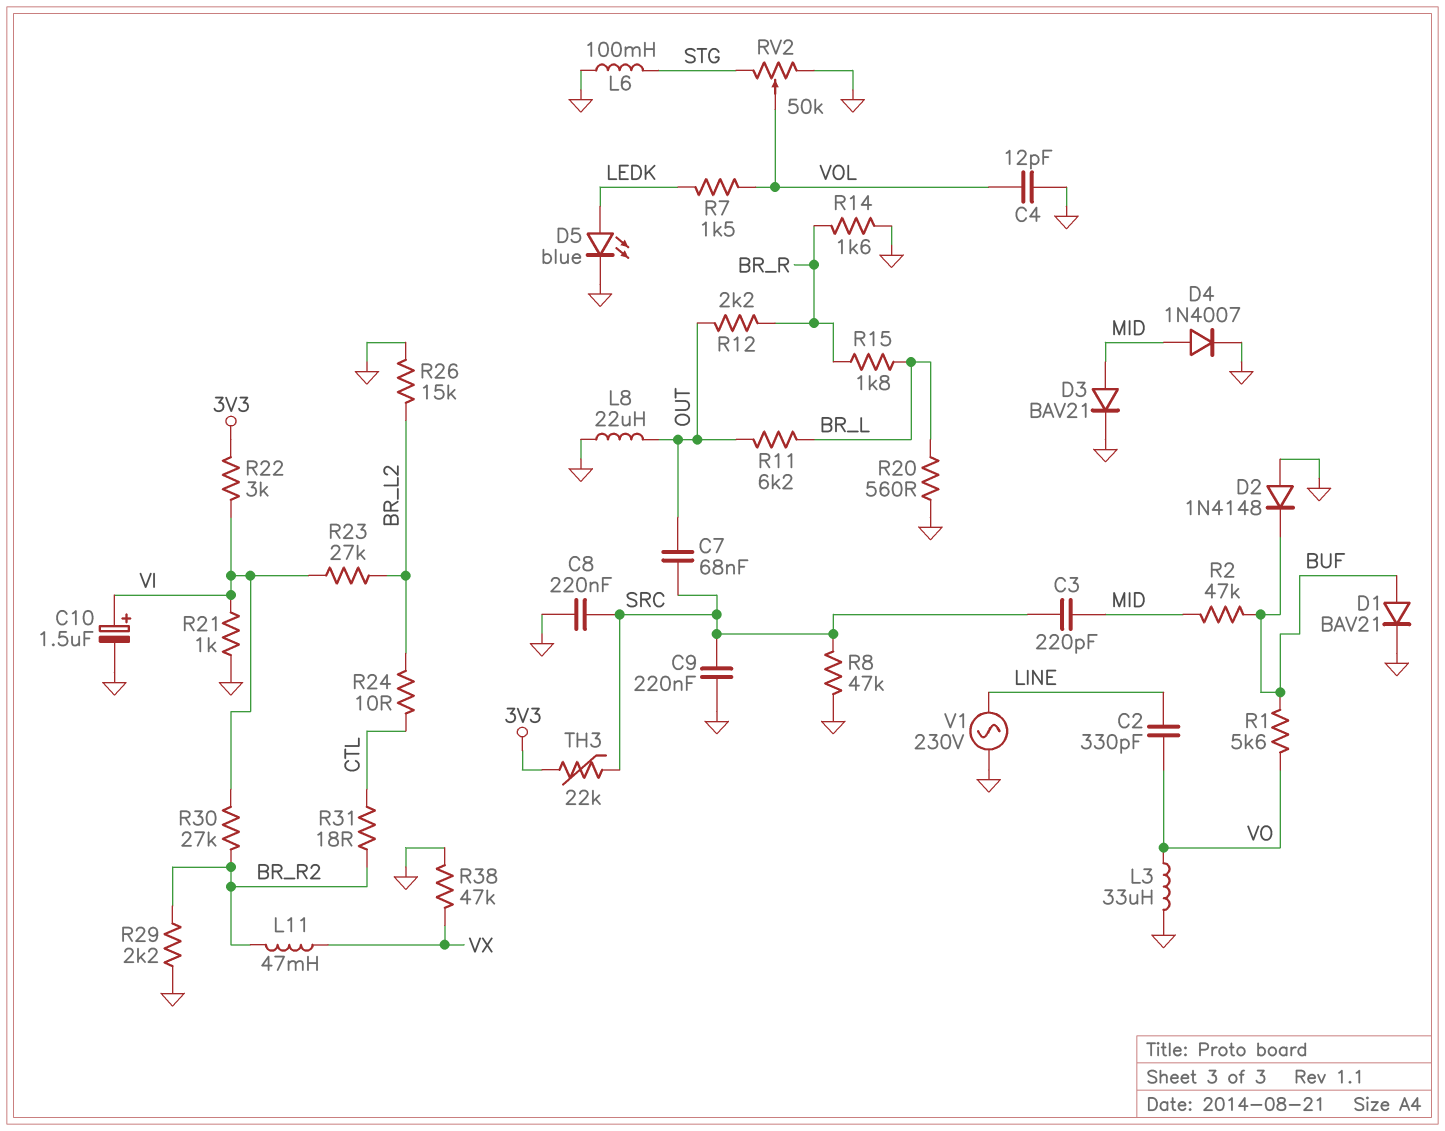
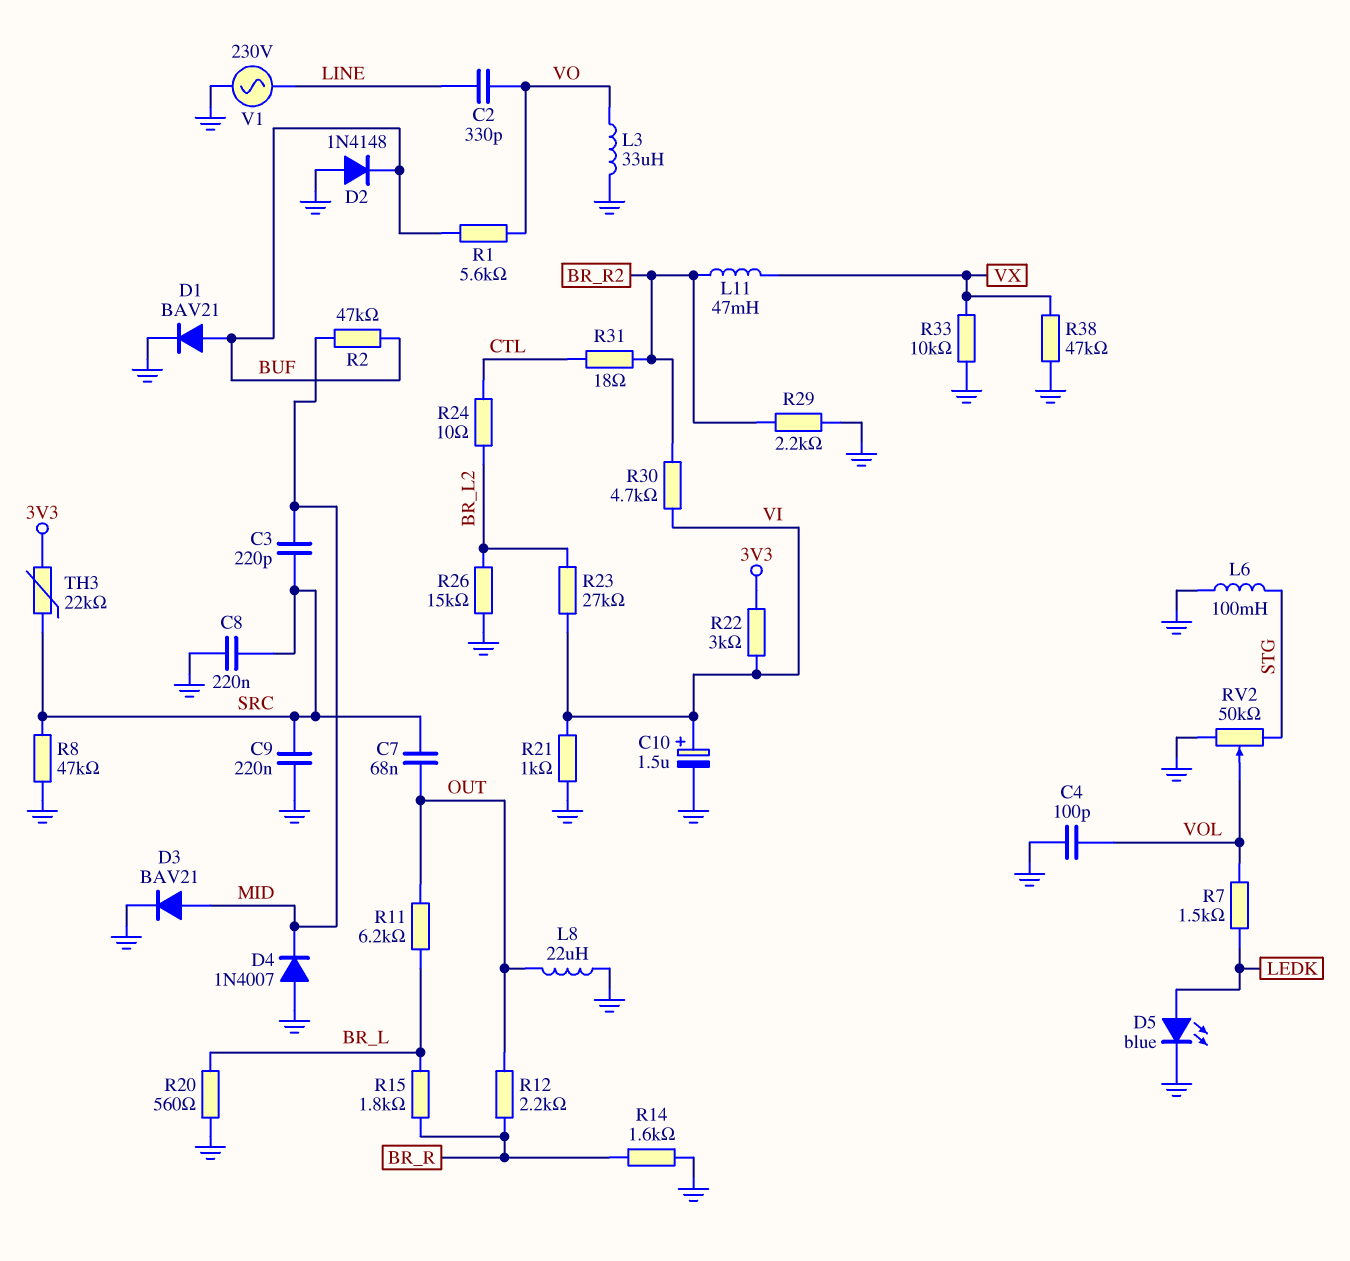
C4: 12pF (GND, VOL) -> 100pF (GND, VOL)
D4: diode 1N4007 (A MID, K GND) -> diode 1N4007 (A GND, K MID)
R30: 27k (BR_R2, VI) -> 4.7k (BR_R2, VI)
R33: none -> 10k (GND, VX)

